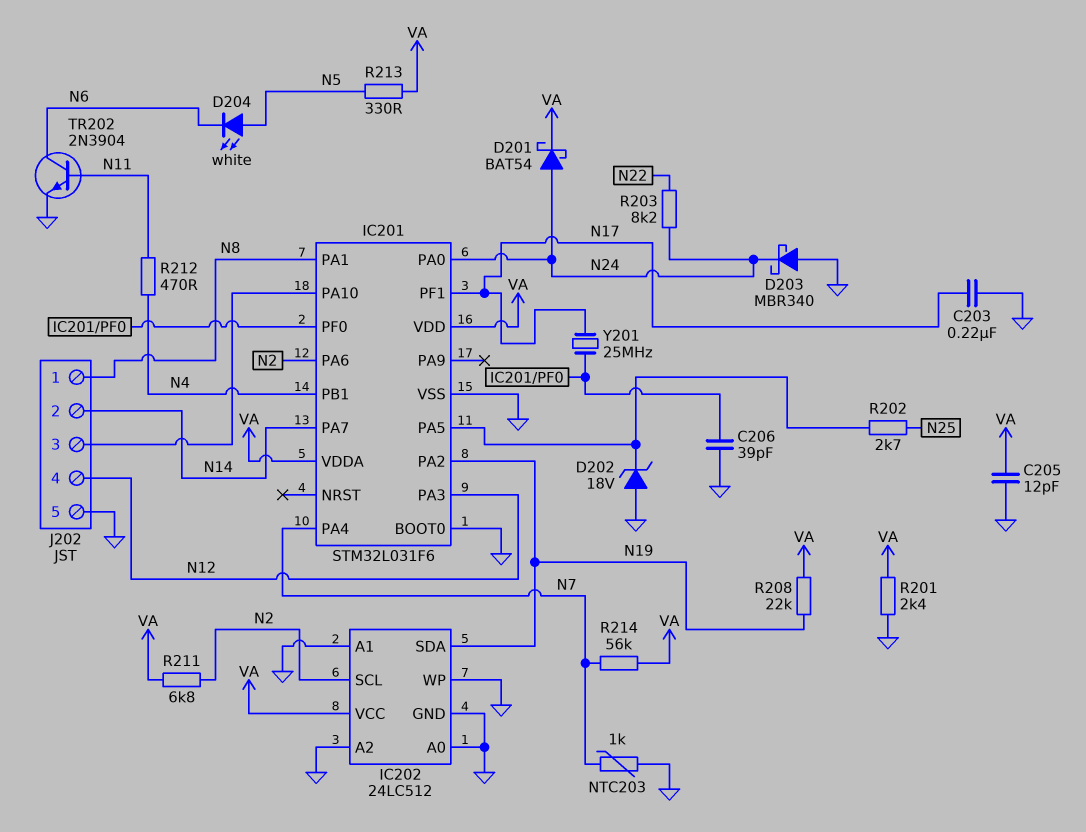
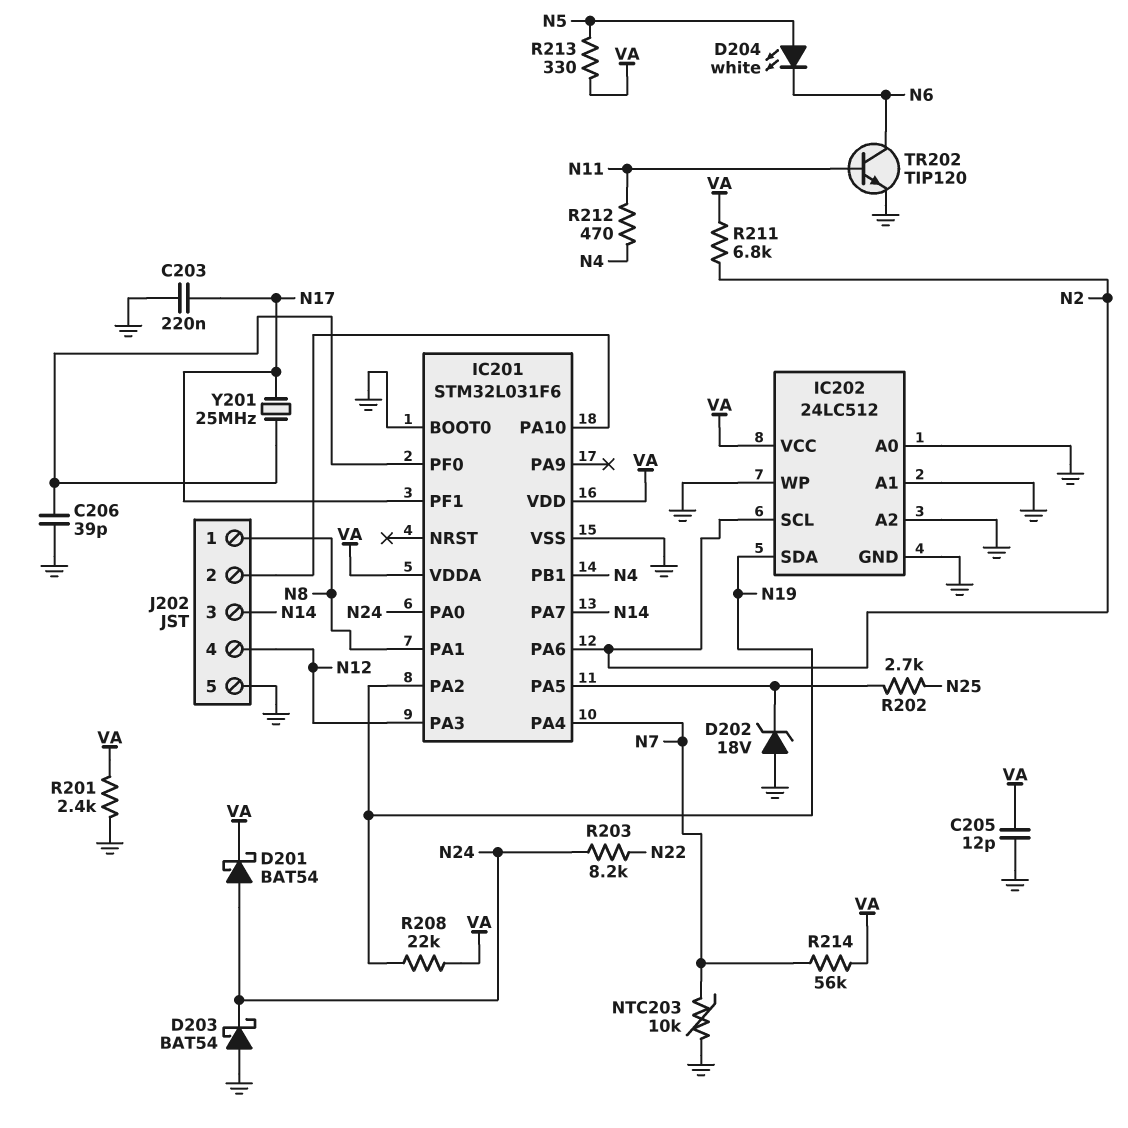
D203: schottky MBR340 (A GND, K N24) -> schottky BAT54 (A GND, K N24)
J202 pin 2: N14 -> IC201/PA10
J202 pin 3: IC201/PA10 -> N14
NTC203: 1k (GND, N7) -> 10k (GND, N7)
TR202: NPN 2N3904 (B N11, C N6, E GND) -> NPN TIP120 (B N11, C N6, E GND)

